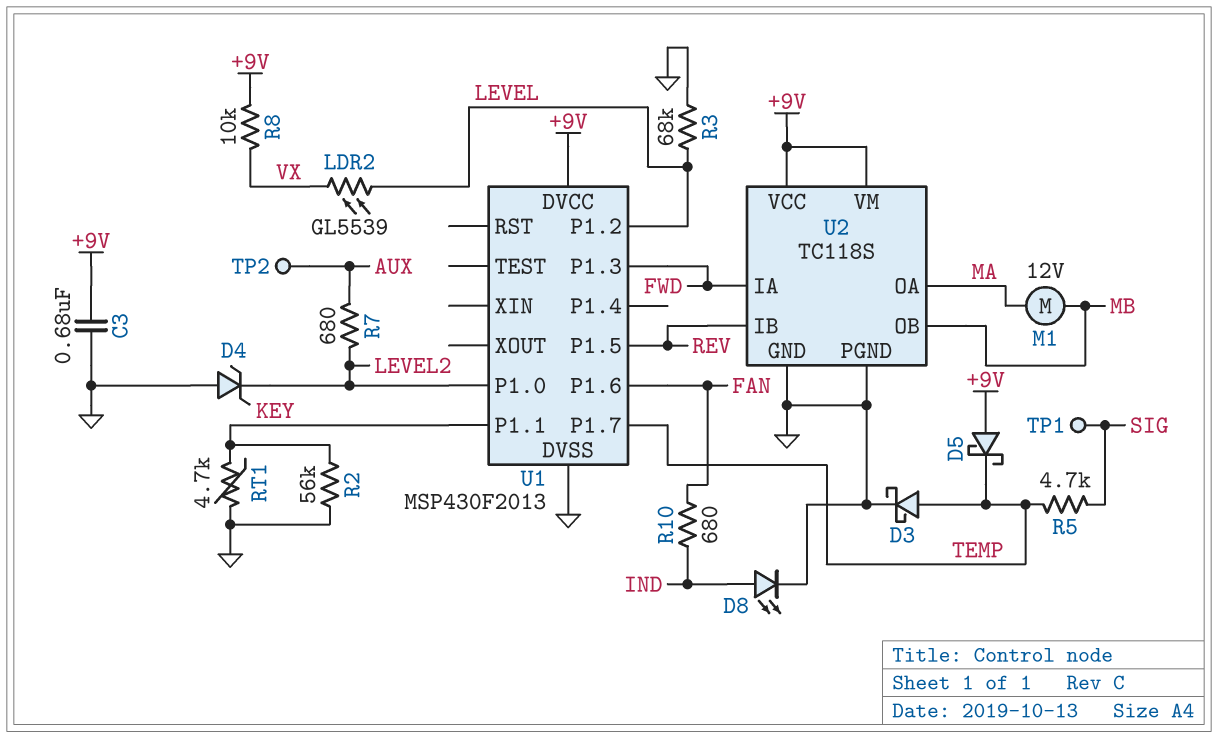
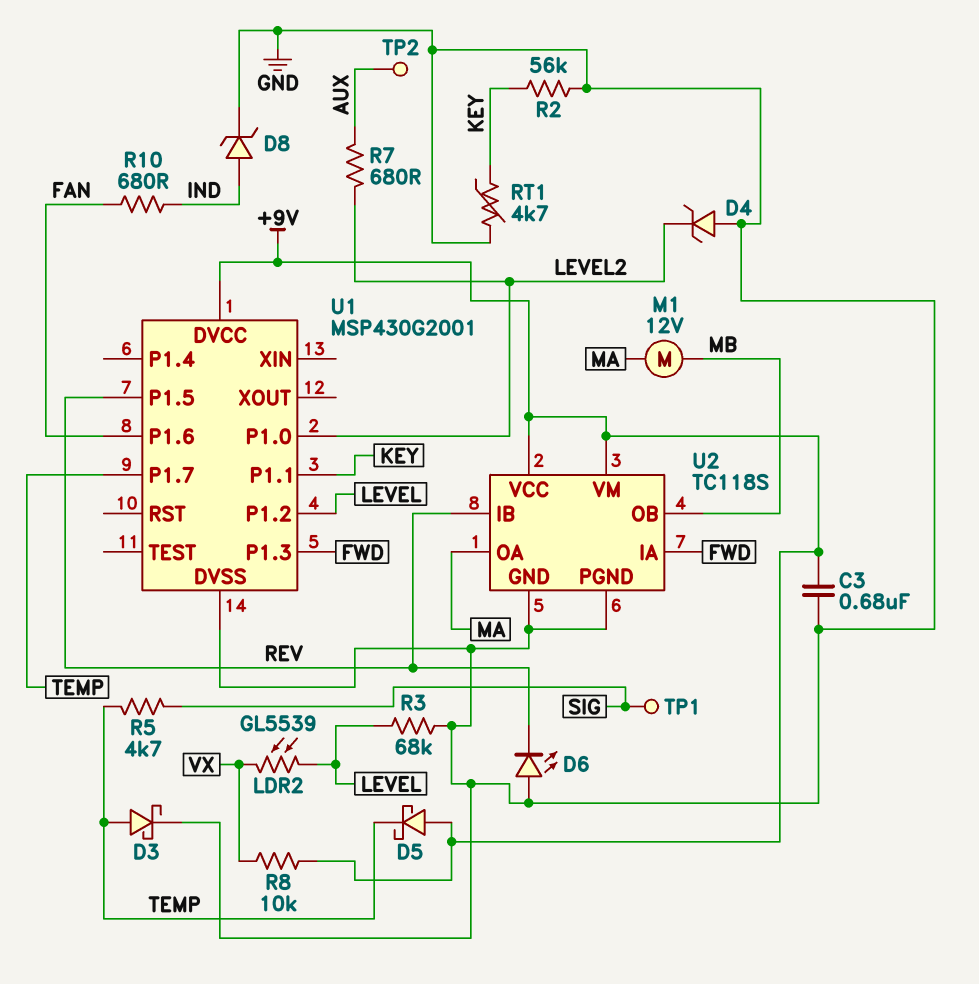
D6: none -> LED (A GND, K REV)
D8: LED (A IND, K GND) -> zener (A IND, K GND)
U1: MSP430F2013 -> MSP430G2001

